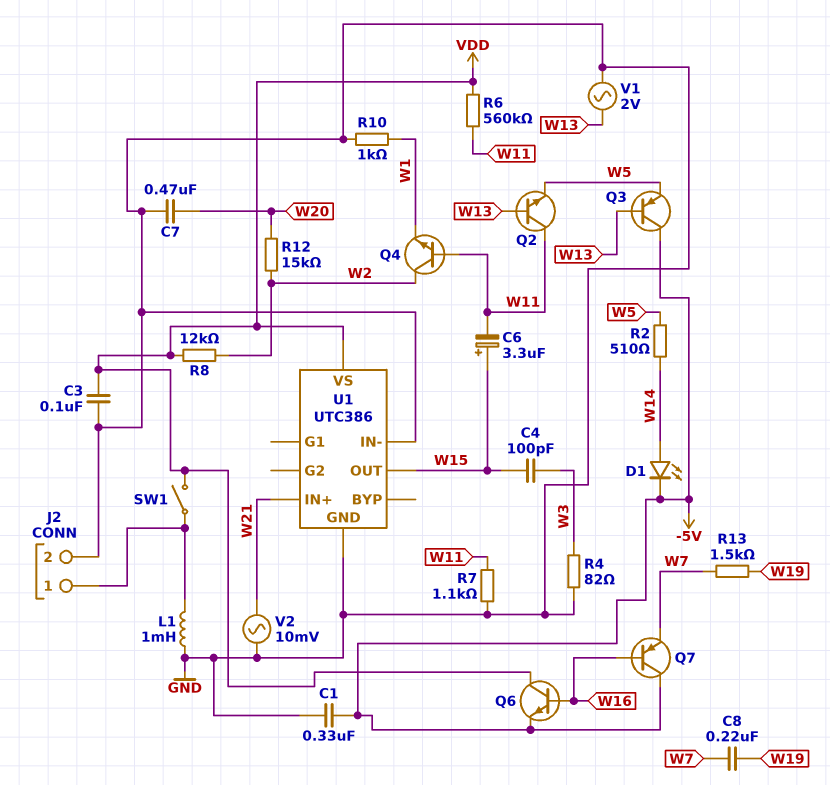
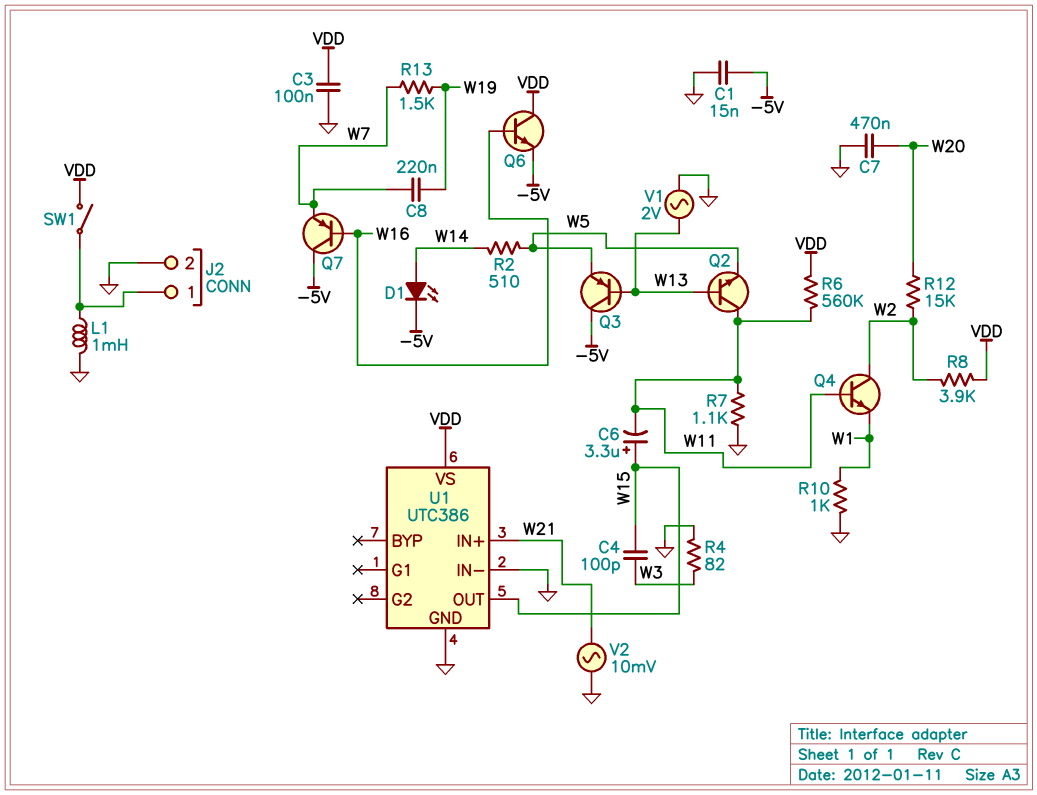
C1: 330nF (-5V, GND) -> 15nF (-5V, GND)
R8: 12k (VDD, W2) -> 3.9k (VDD, W2)

